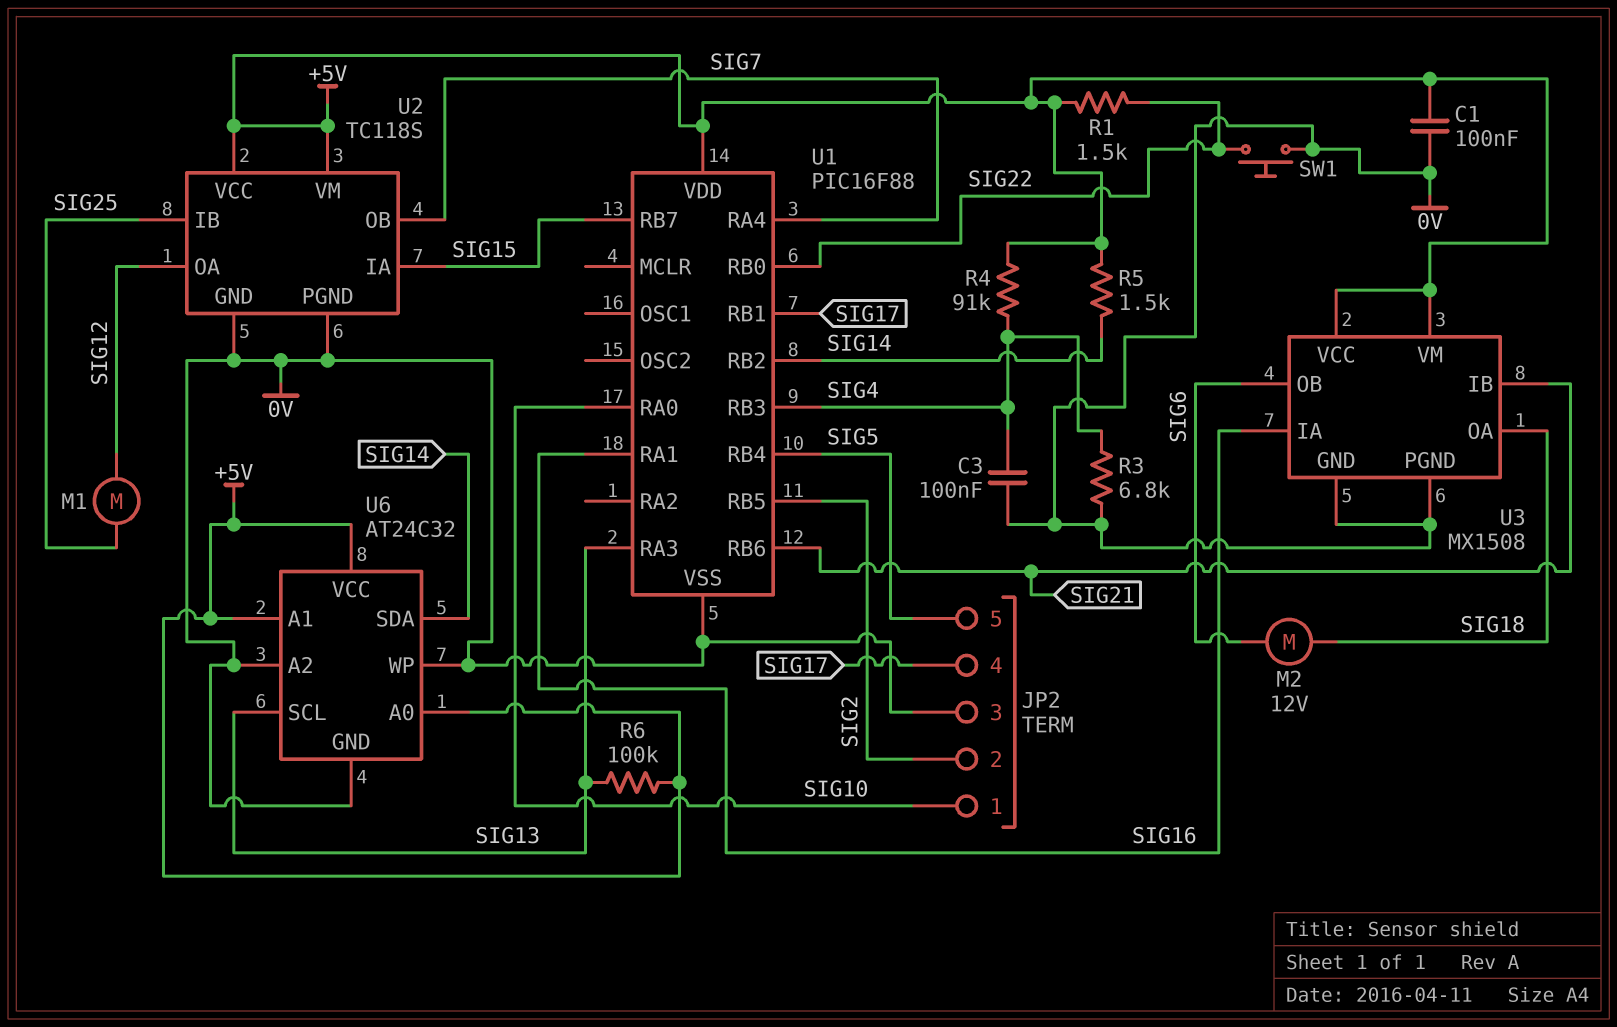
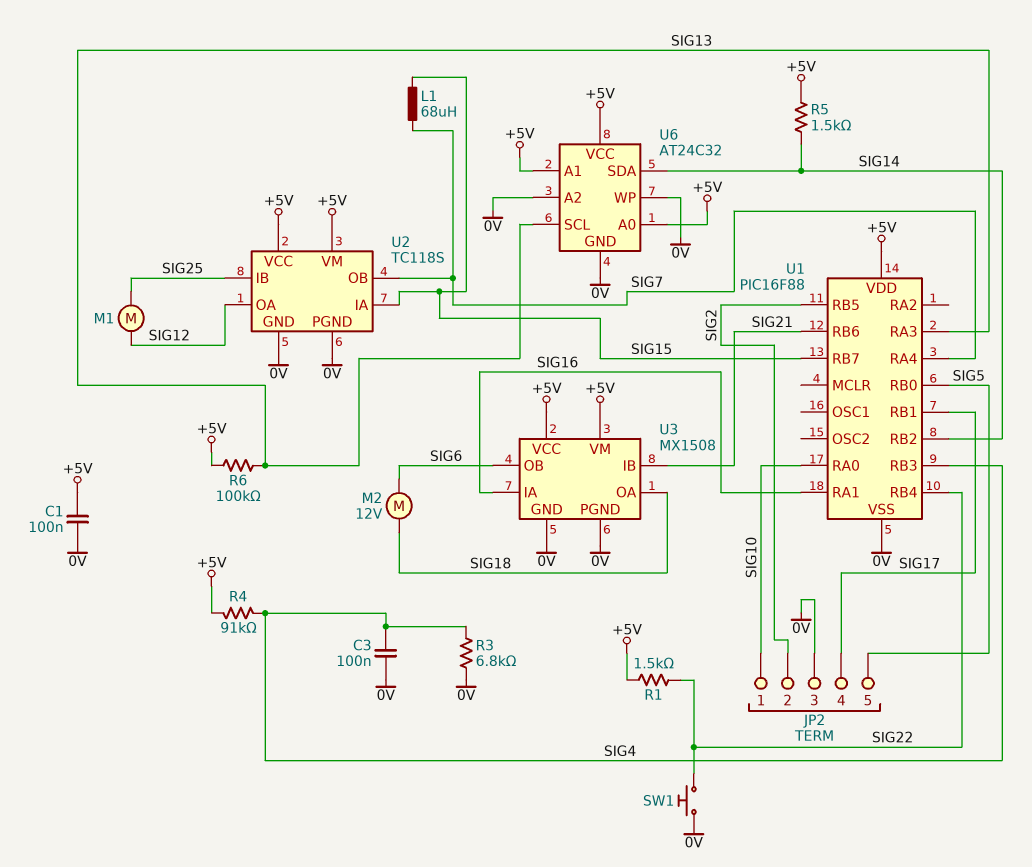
L1: none -> 68uH (SIG7, SIG15)
U1 pin RB0: SIG22 -> SIG5
U1 pin RB4: SIG5 -> SIG22

